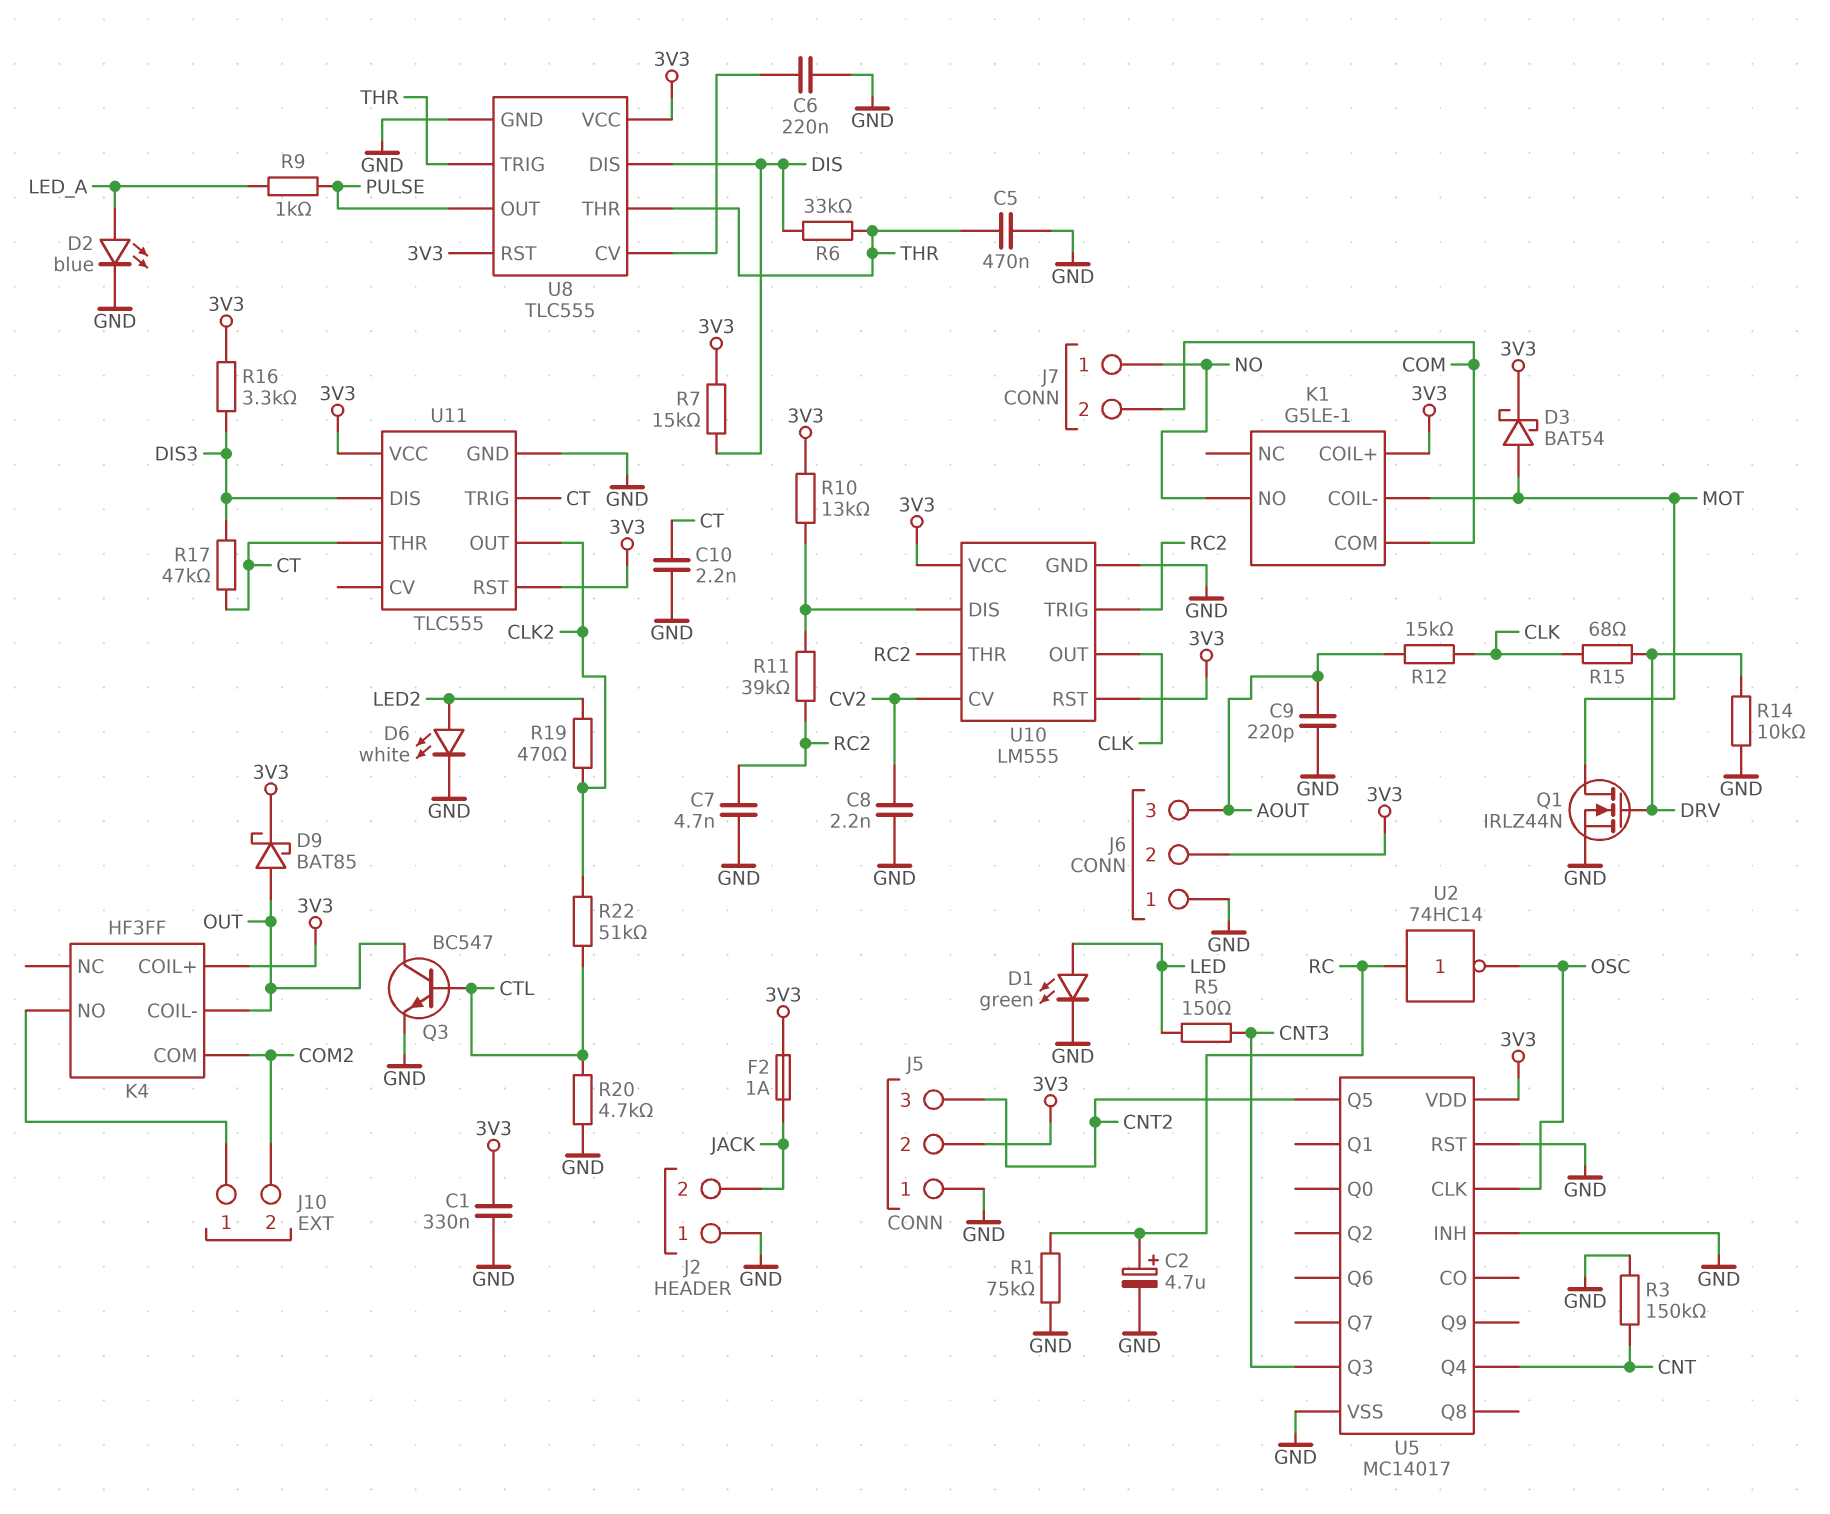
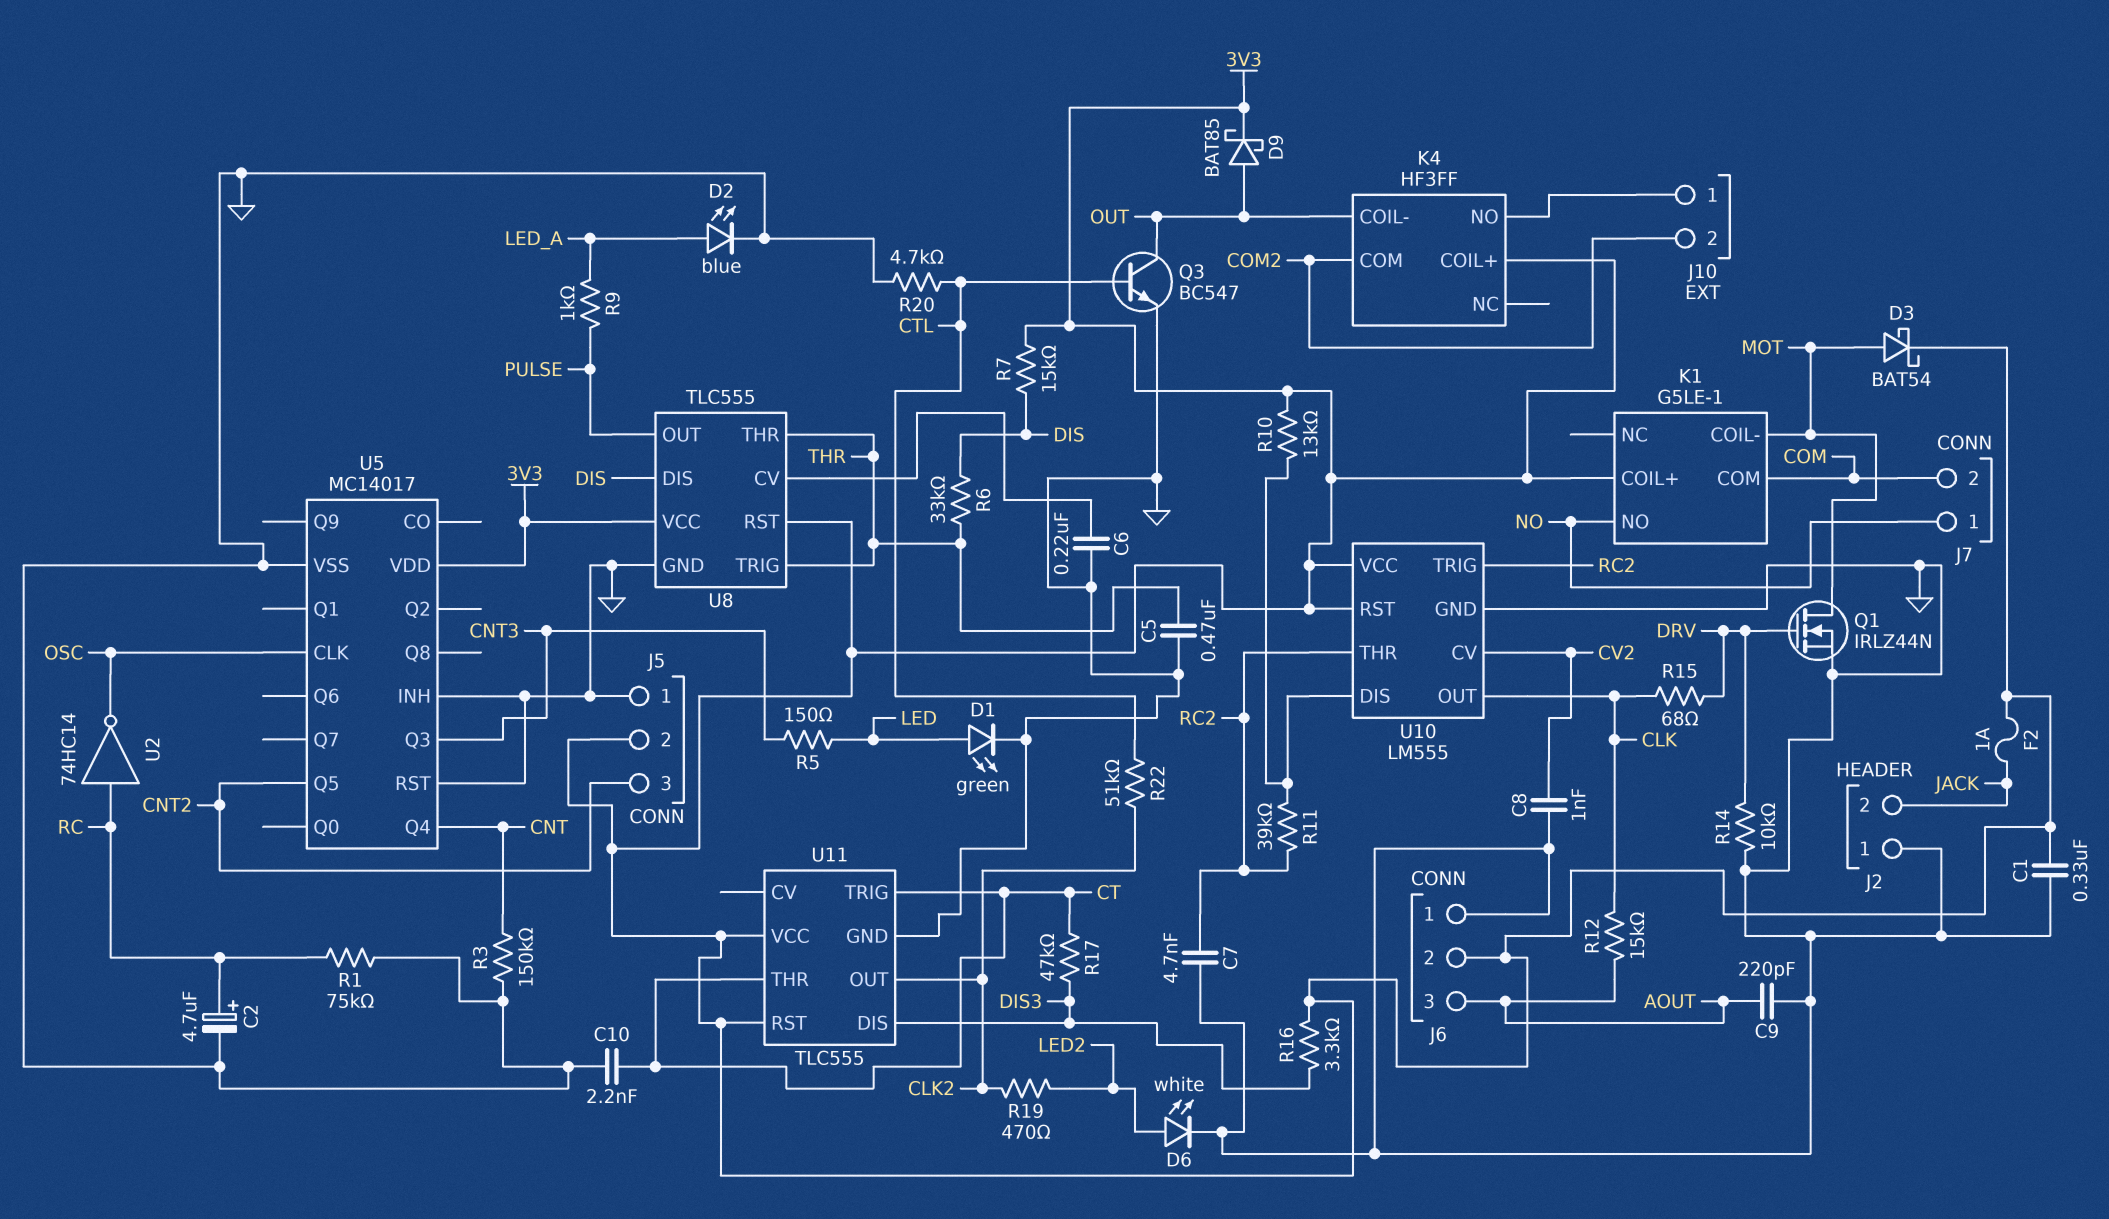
C8: 2.2nF (CV2, GND) -> 1nF (CV2, GND)

